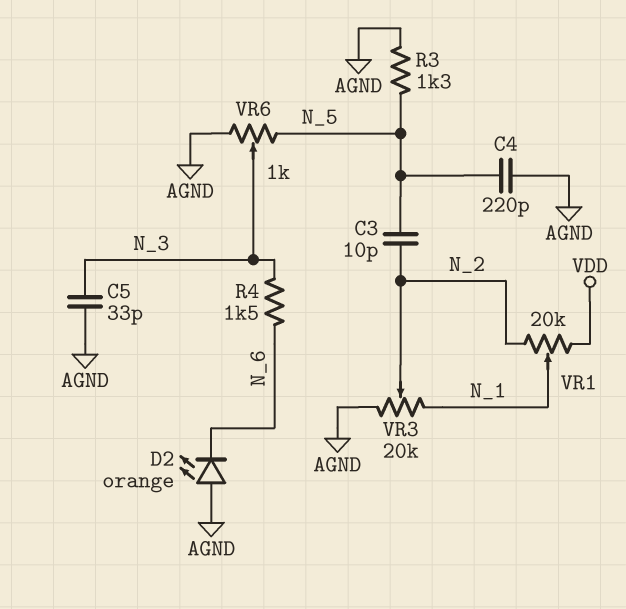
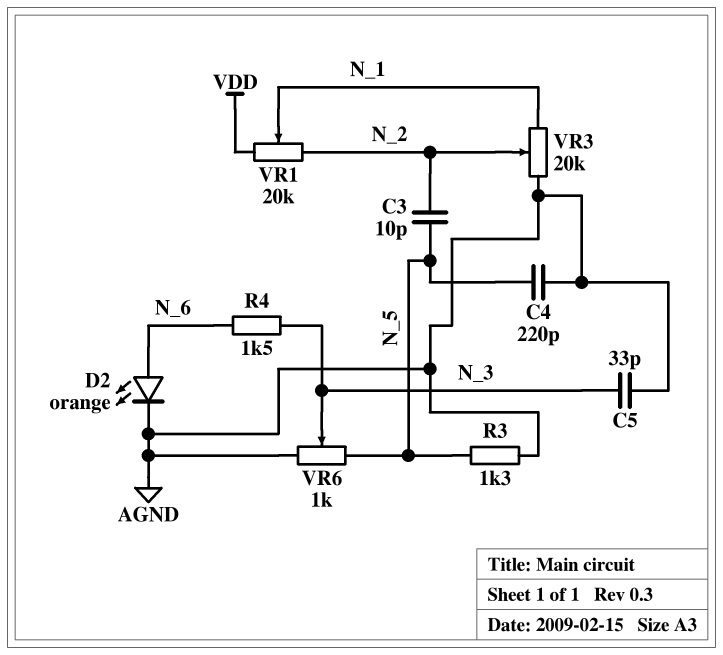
D2: LED orange (A AGND, K N_6) -> LED orange (A N_6, K AGND)

